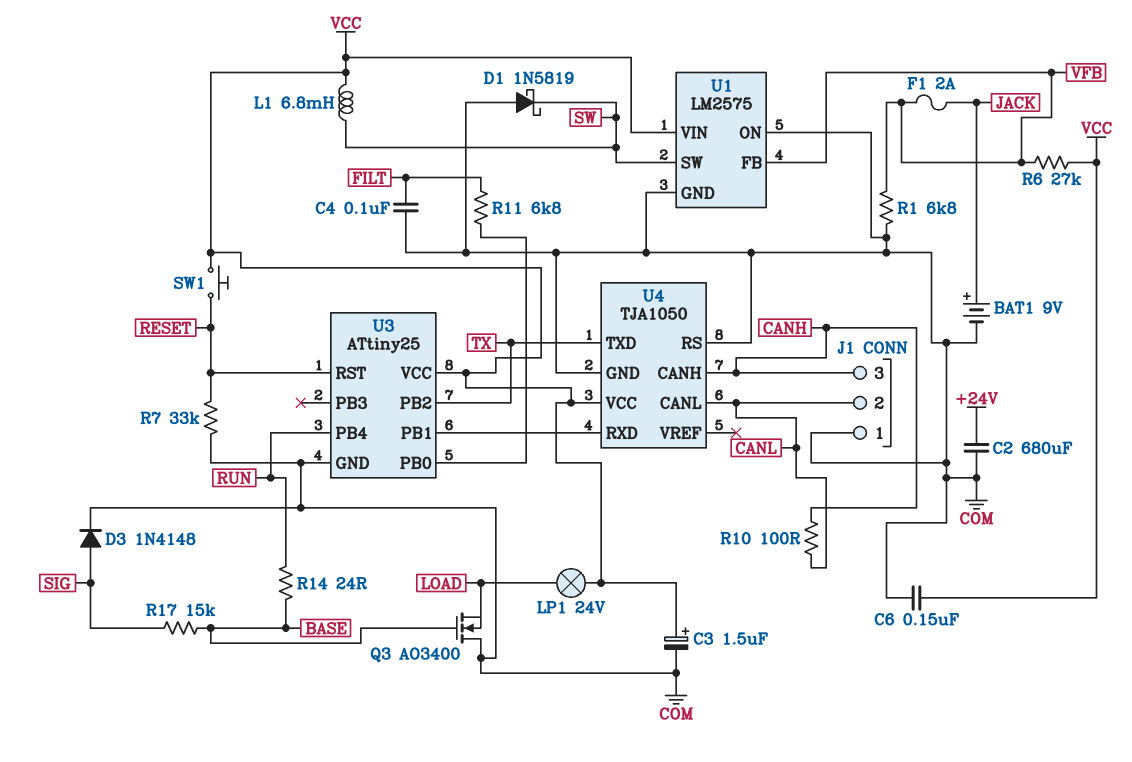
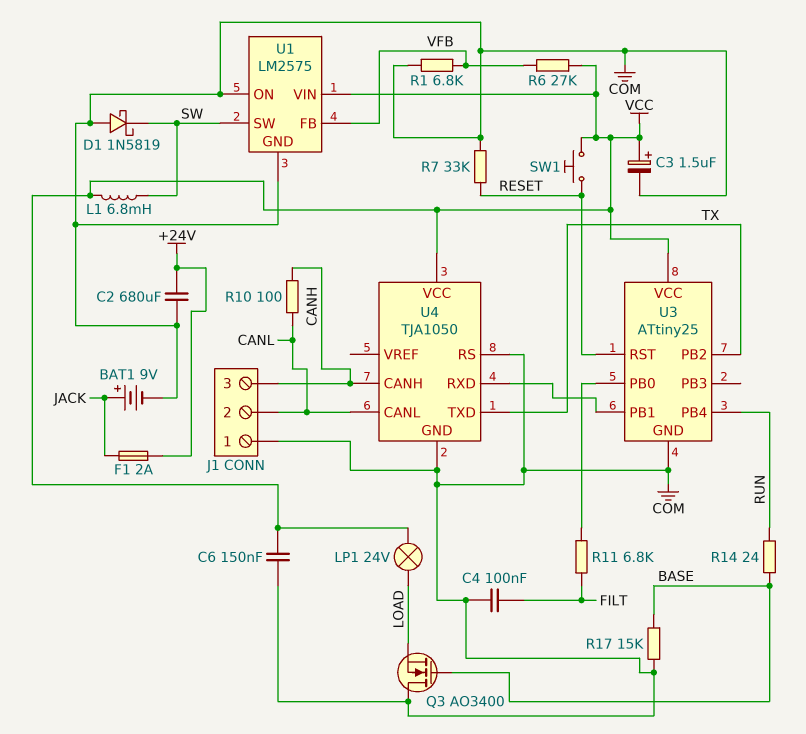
D3: diode 1N4148 (A SIG, K COM) -> none
F1: 2A (JACK, VFB) -> 2A (+24V, JACK)
R17: 15k (BASE, SIG) -> 15k (BASE, COM)

